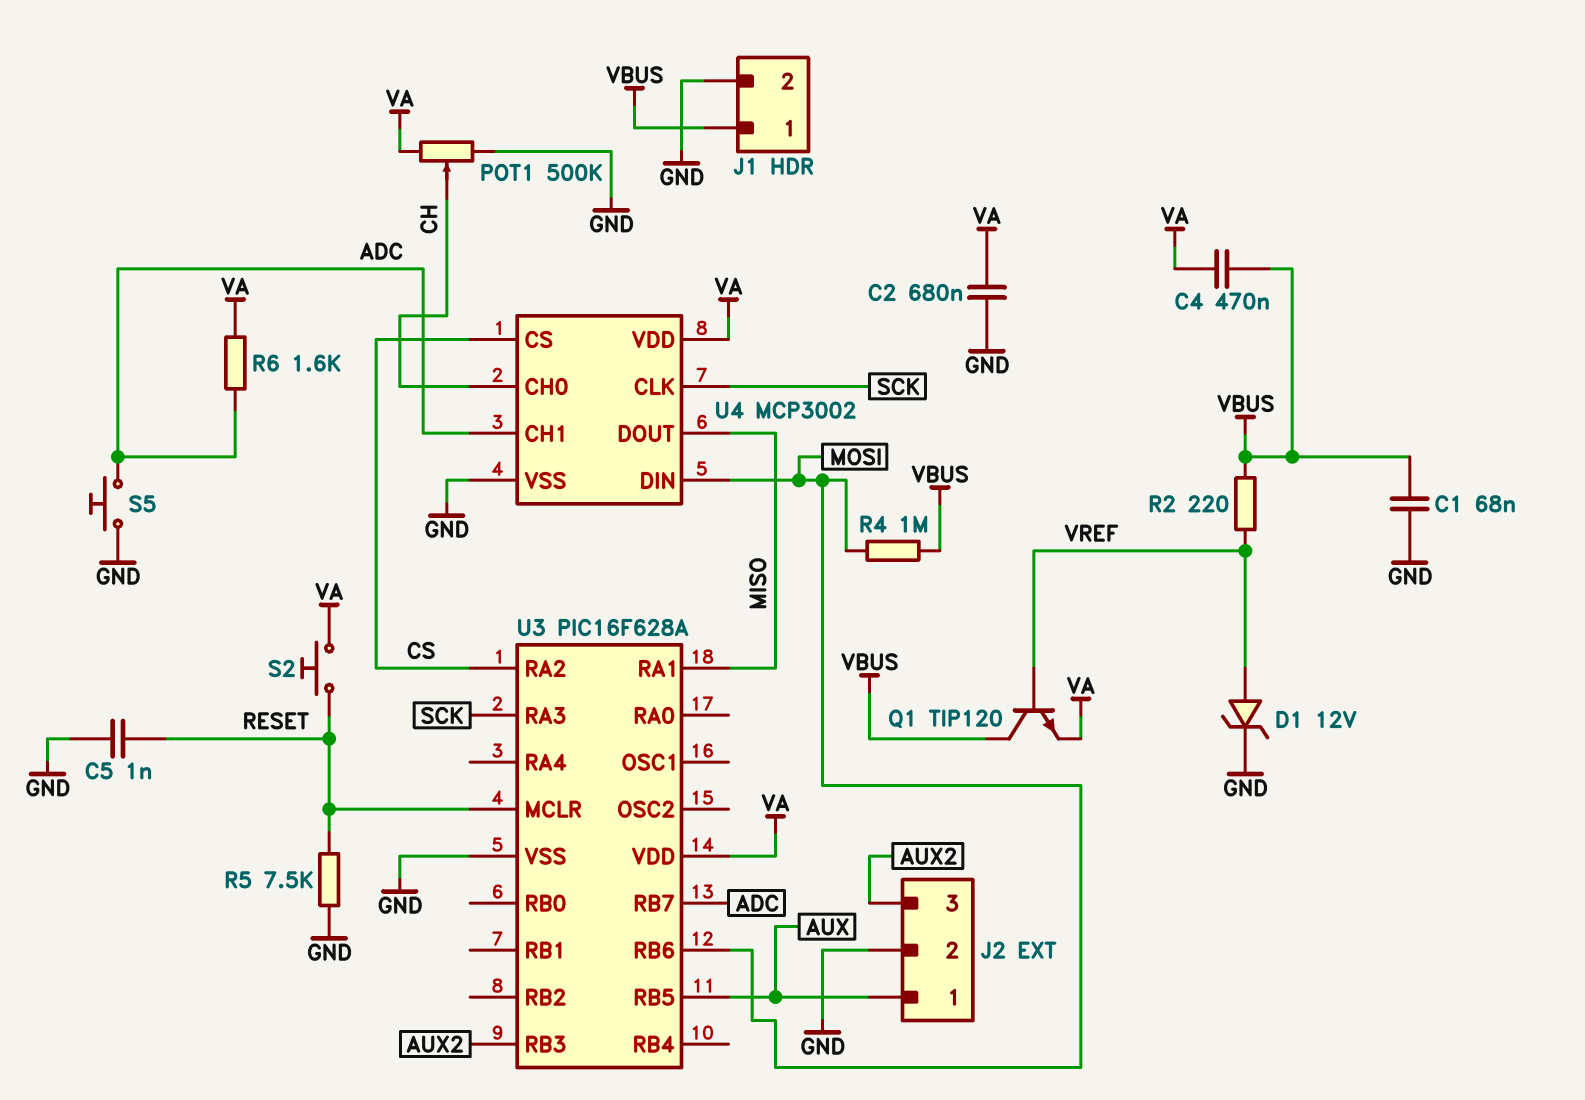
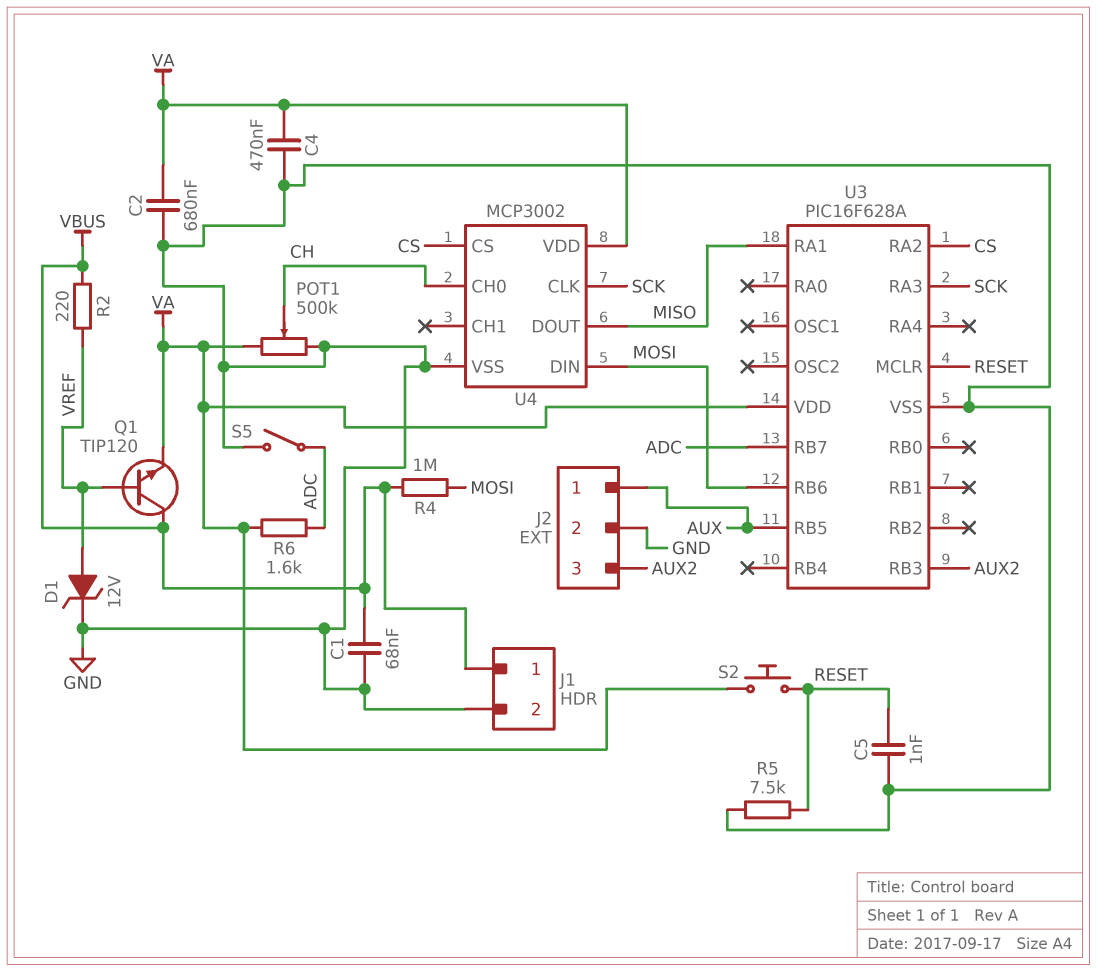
C4: 470nF (VA, VBUS) -> 470nF (GND, VA)
S5: button (ADC, GND) -> switch (ADC, GND)
U4 pin CH1: ADC -> none

